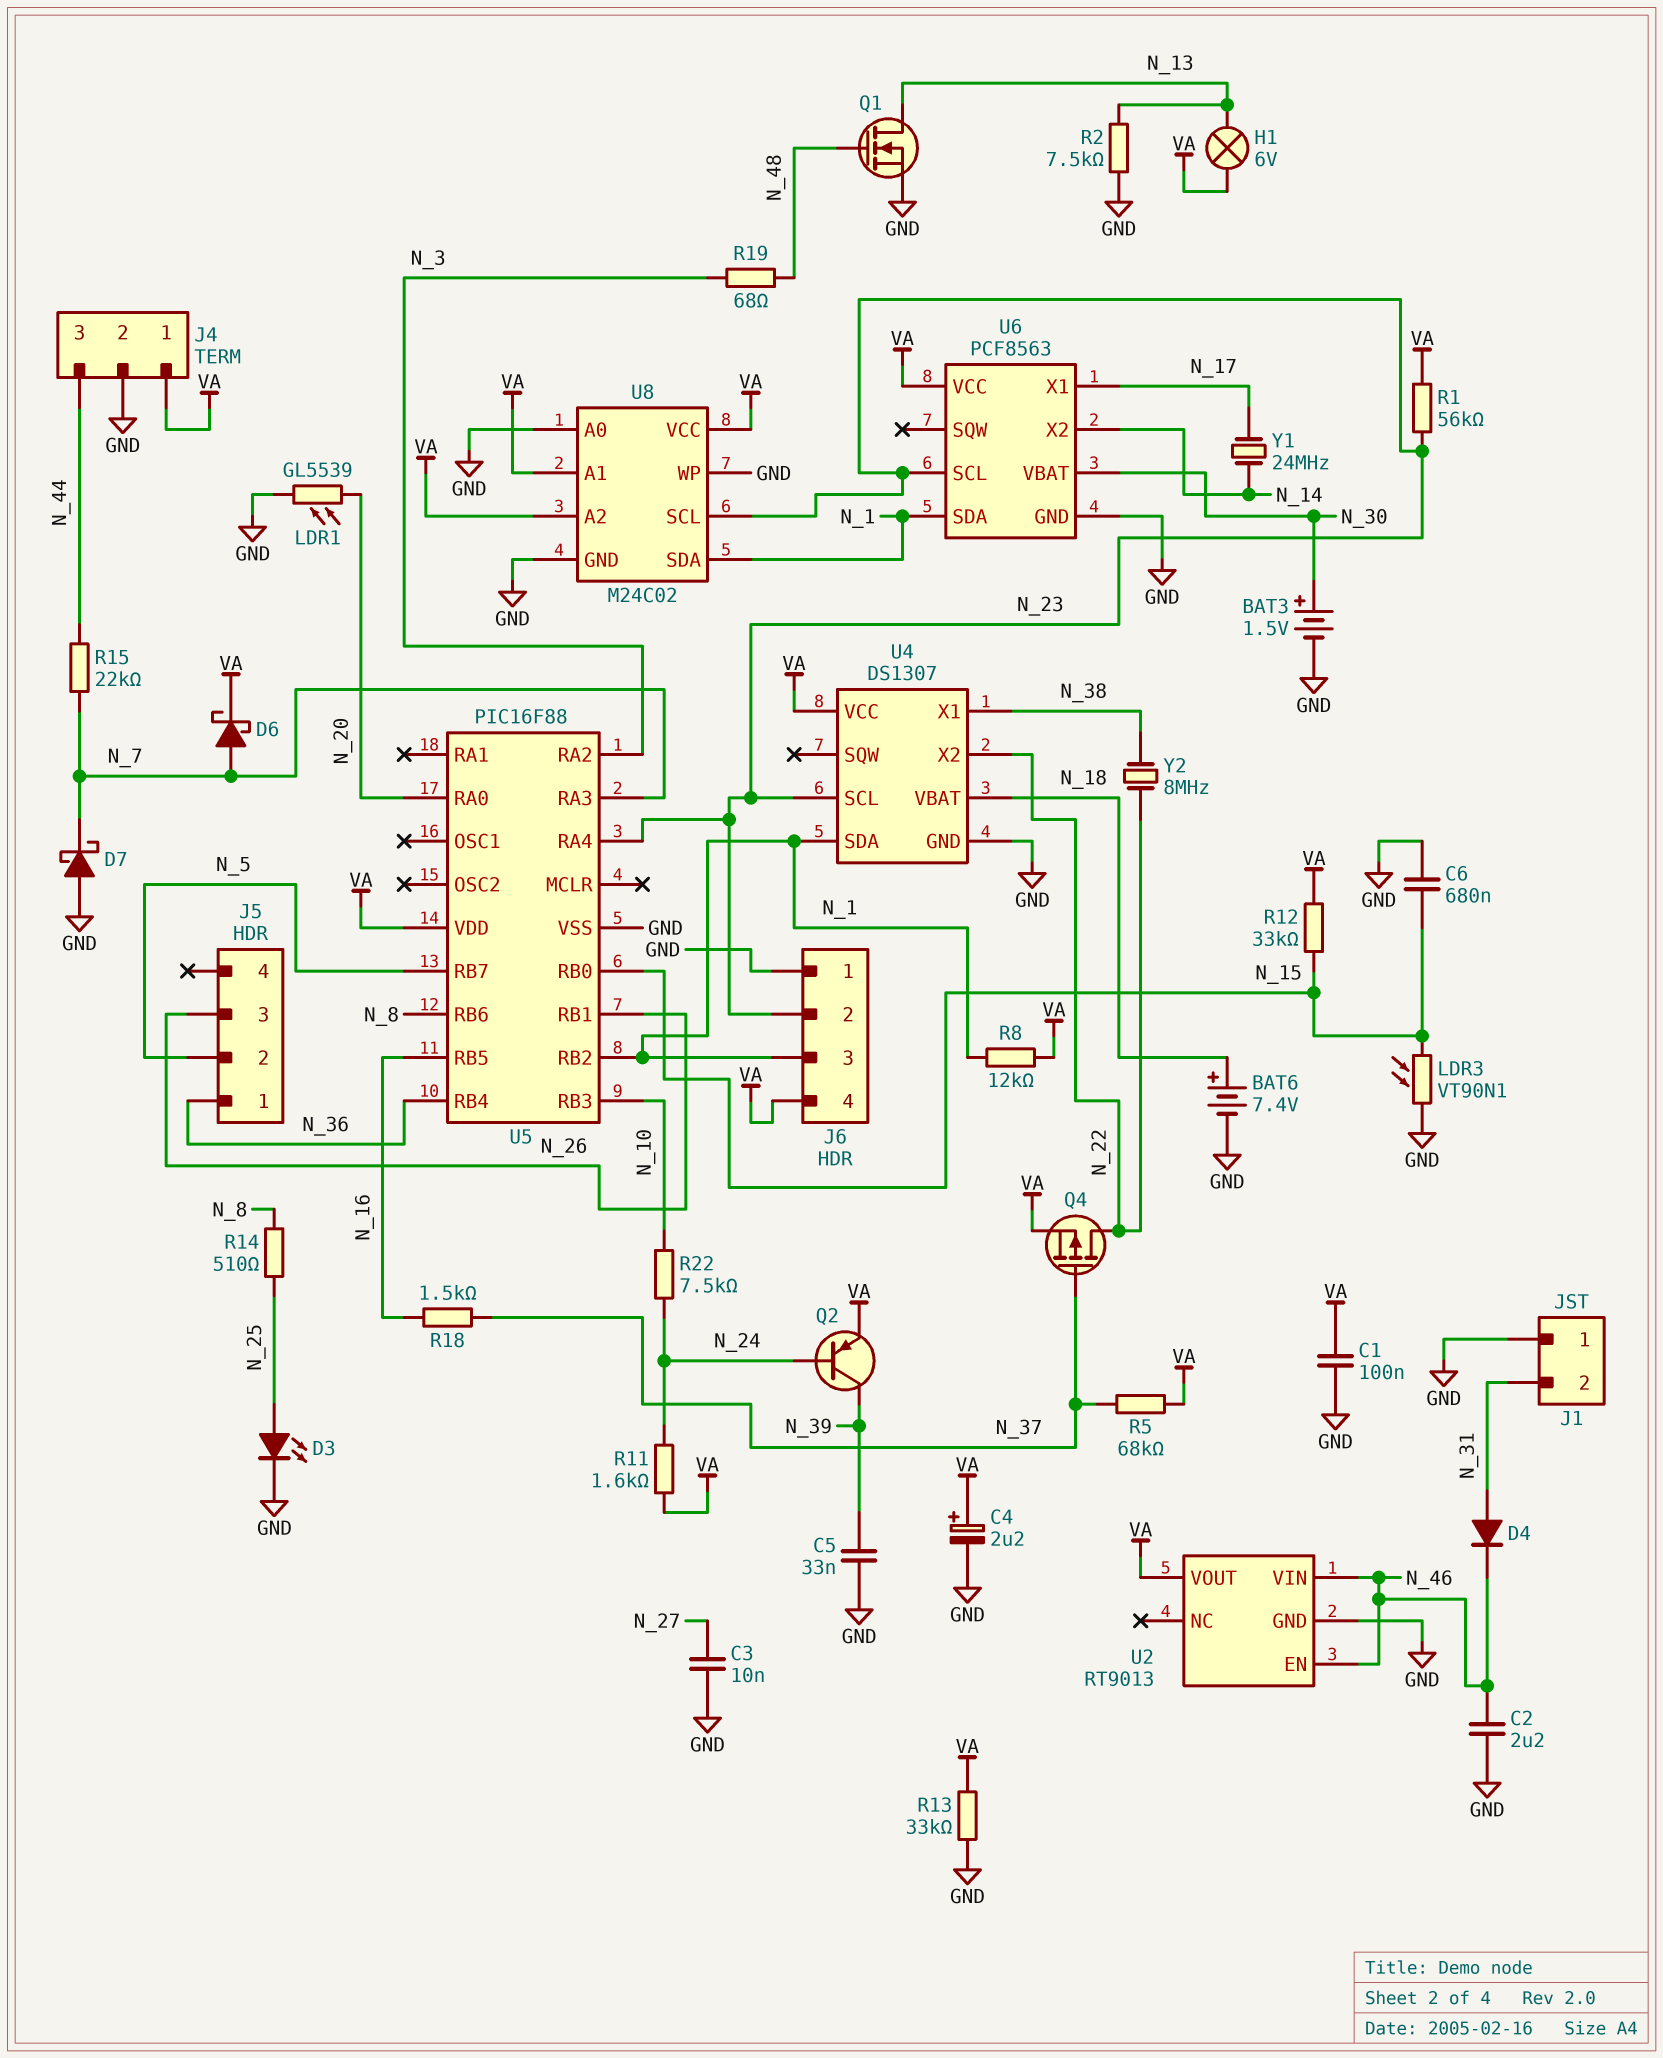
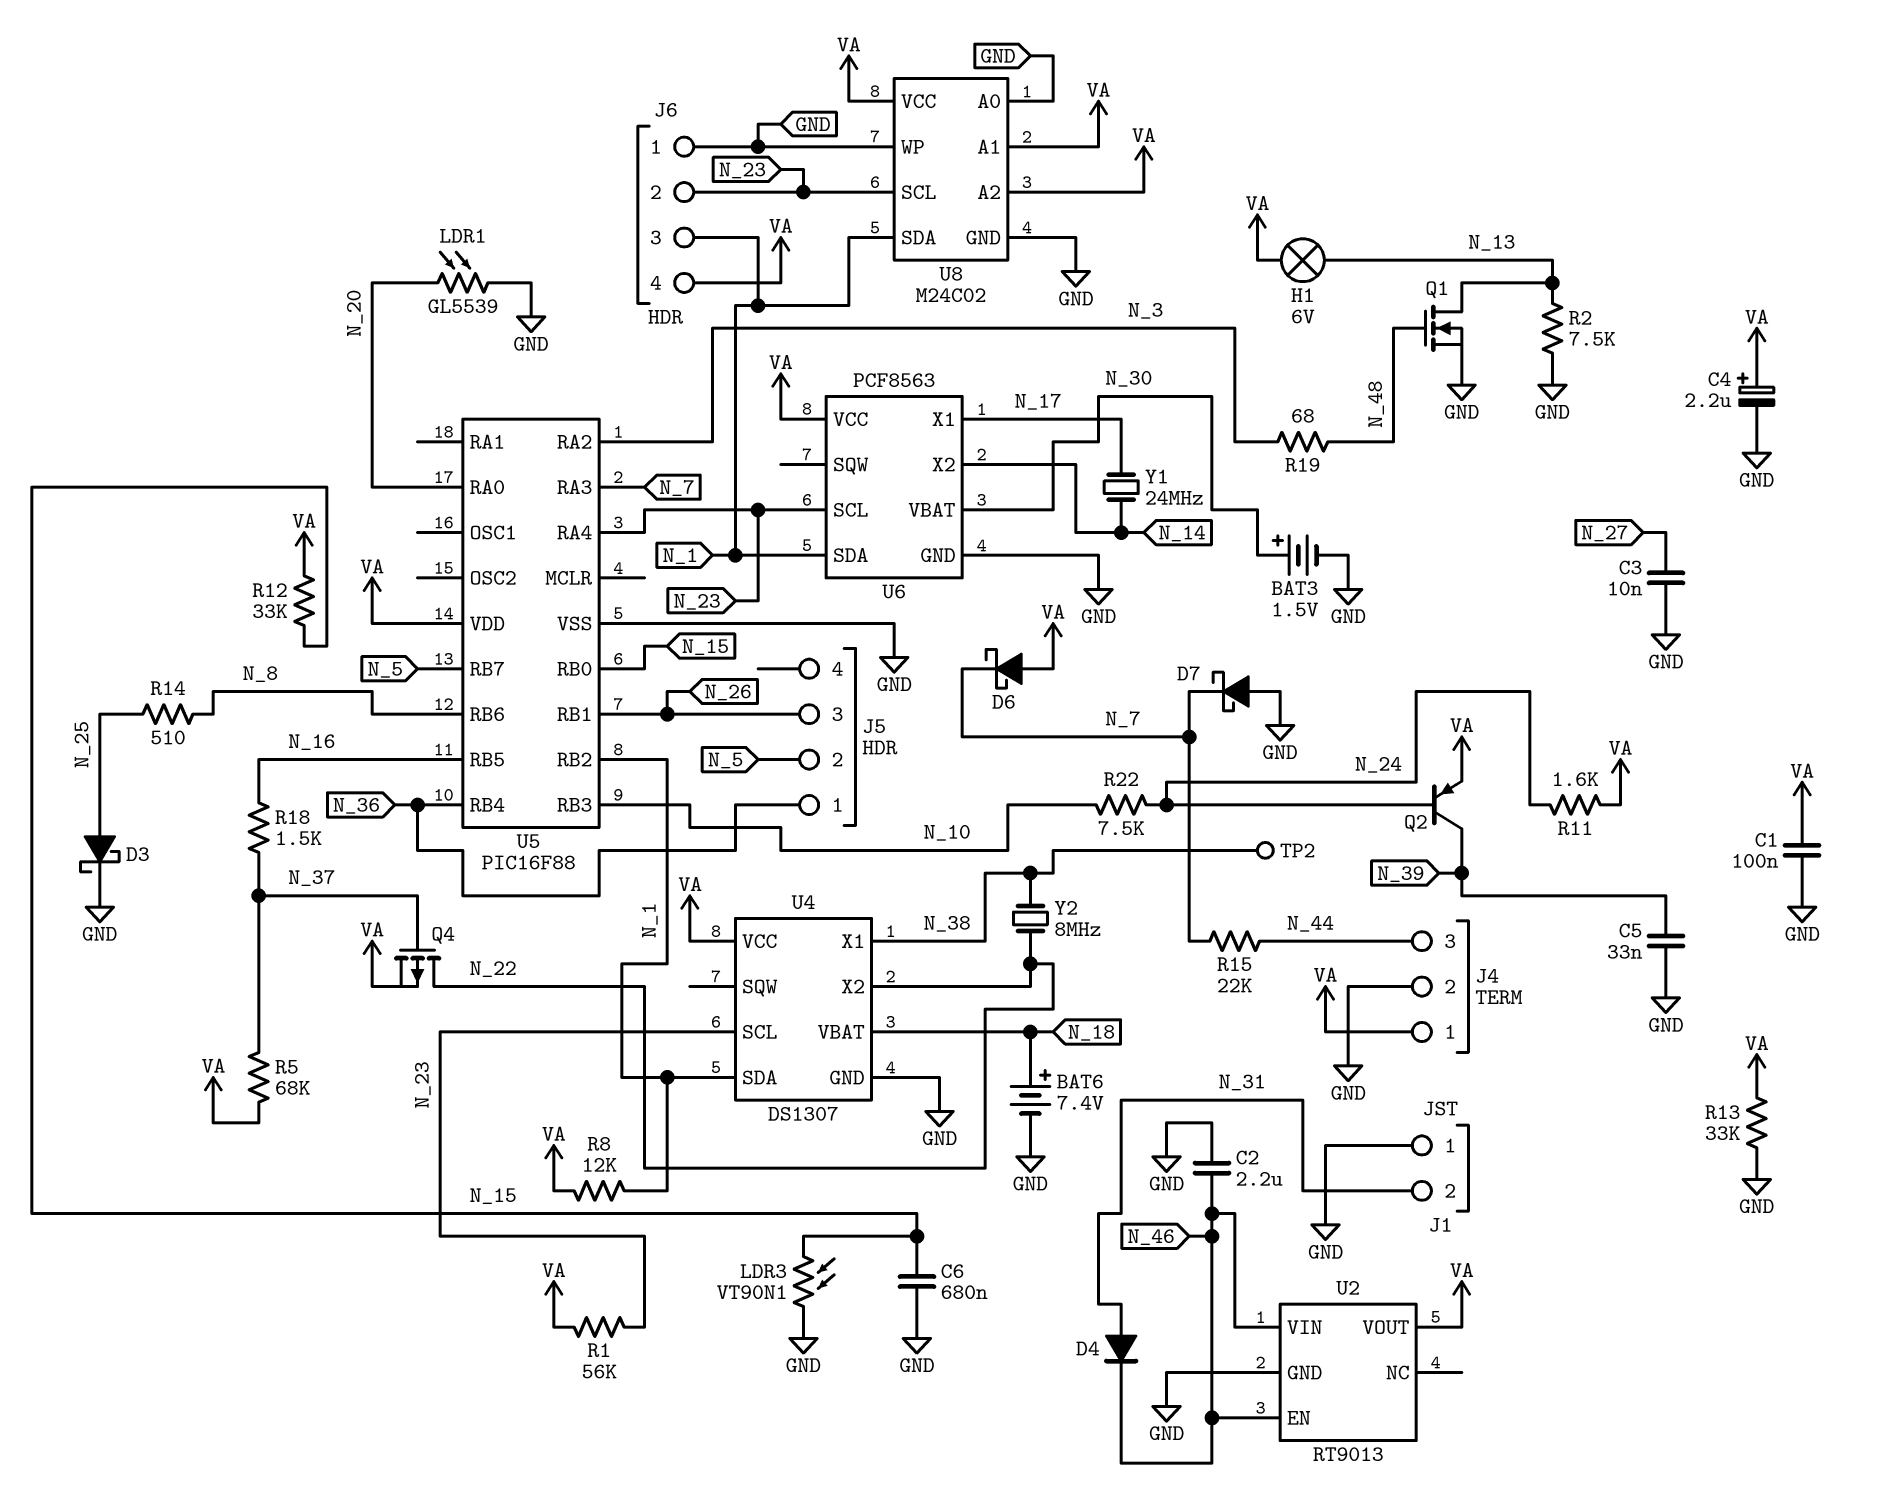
D3: LED (A N_25, K GND) -> schottky (A N_25, K GND)
D6: schottky (A N_7, K VA) -> schottky (A VA, K N_7)
TP2: none -> test point (N_38)

